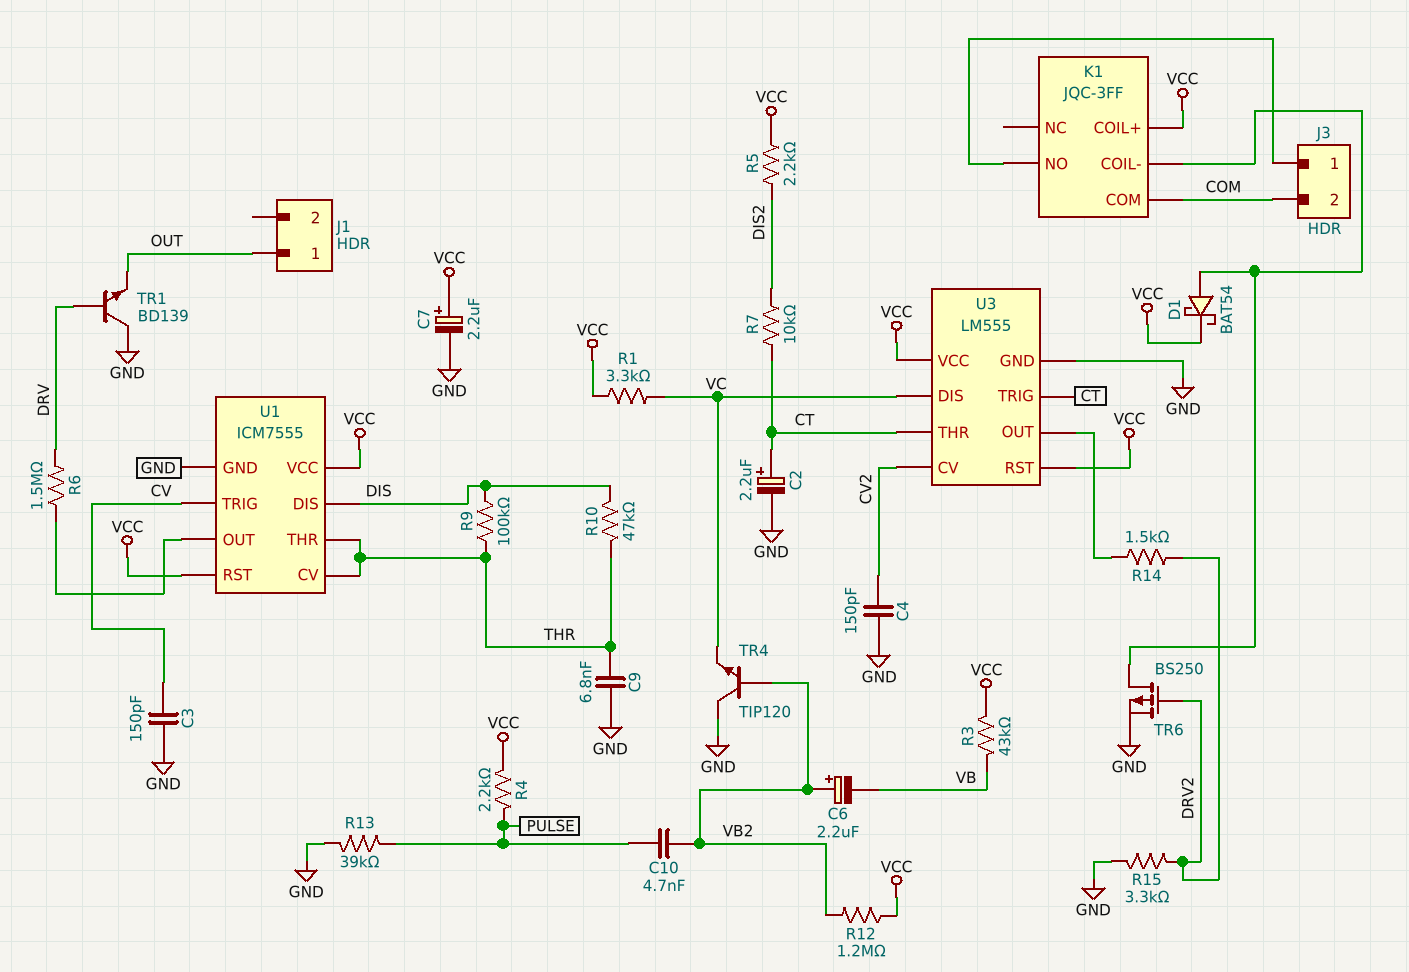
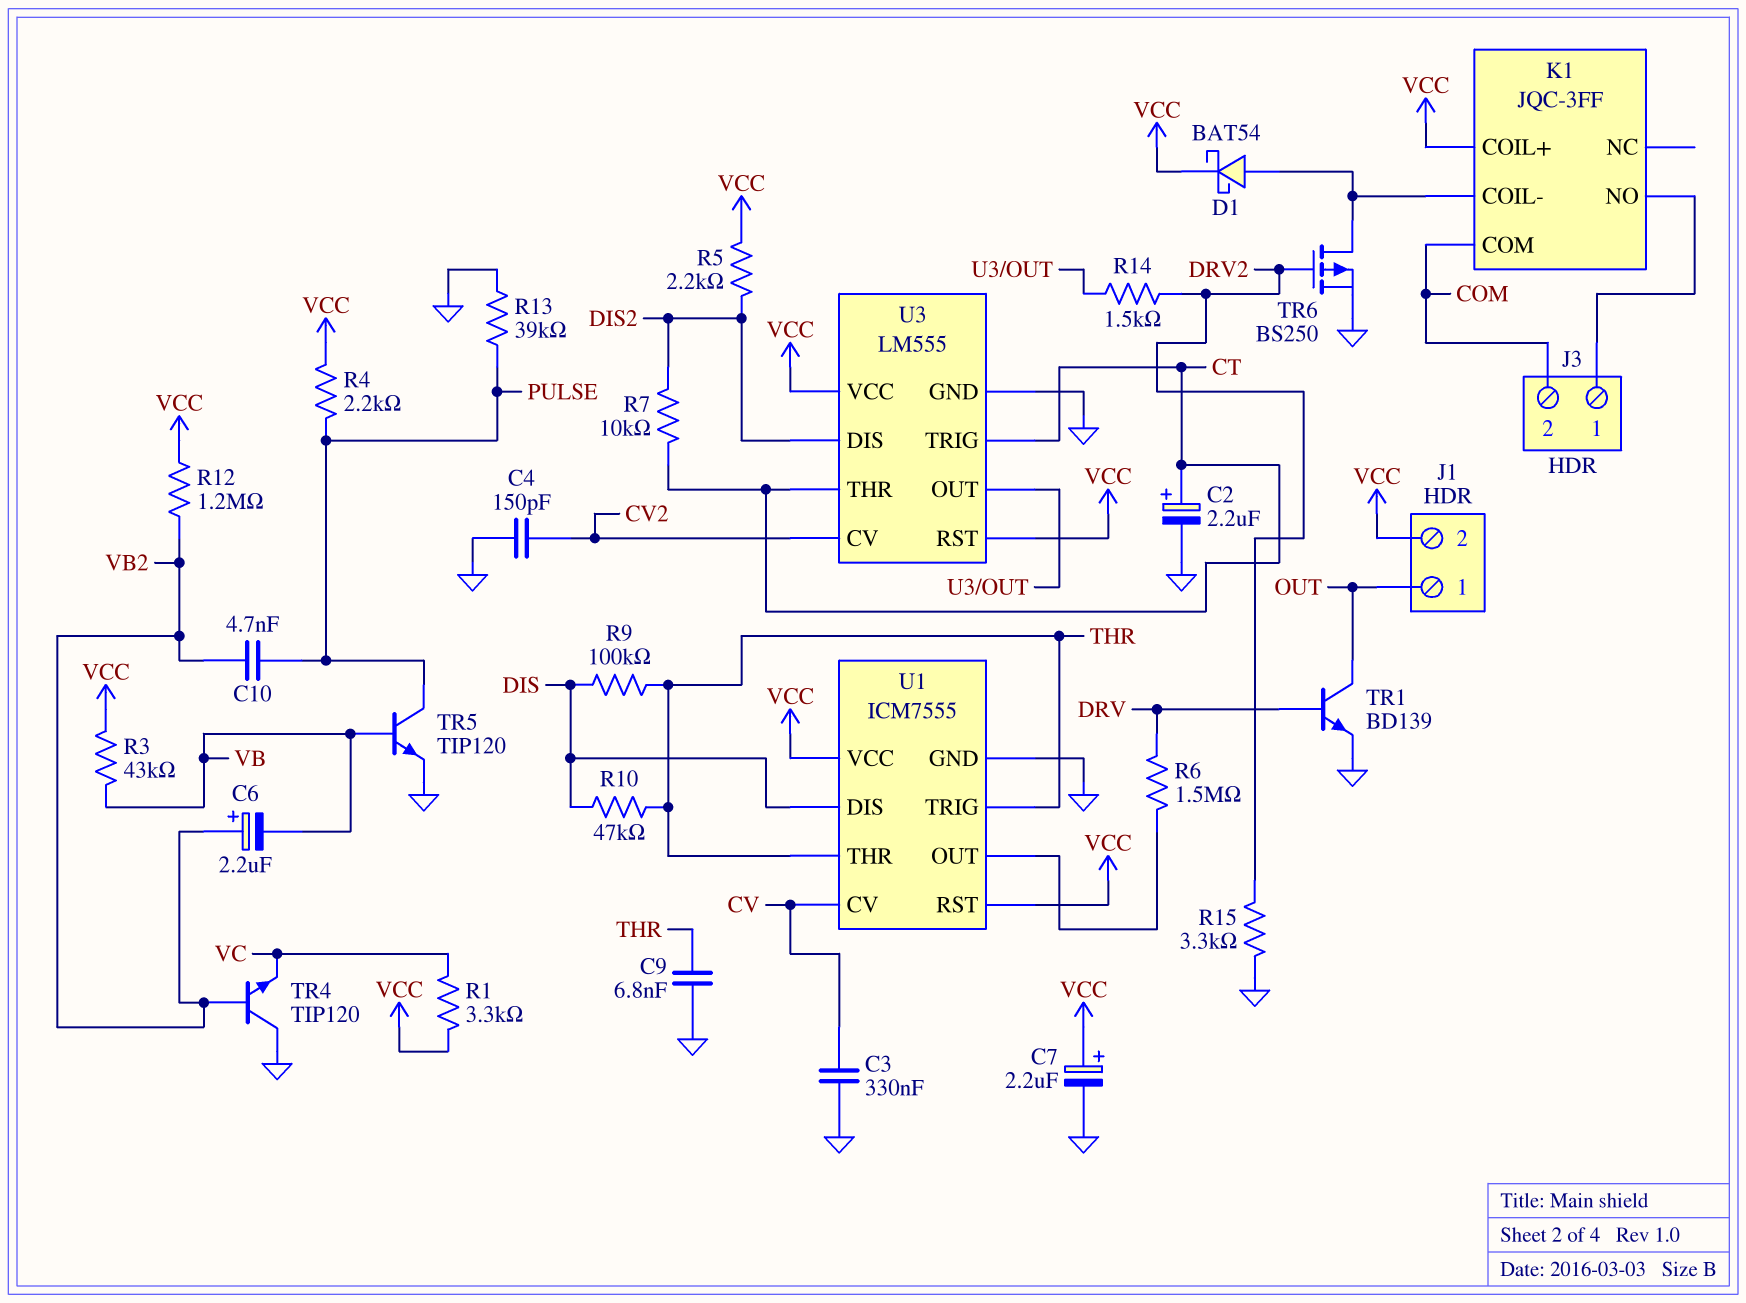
C3: 150pF (CV, GND) -> 330nF (CV, GND)
J1 pin 2: none -> VCC
TR1: NPN BD139 (B DRV, C GND, E OUT) -> NPN BD139 (B DRV, C OUT, E GND)
TR5: none -> NPN TIP120 (B VB, C PULSE, E GND)
U1 pin CV: THR -> CV
U1 pin TRIG: CV -> THR
U3 pin DIS: VC -> DIS2

